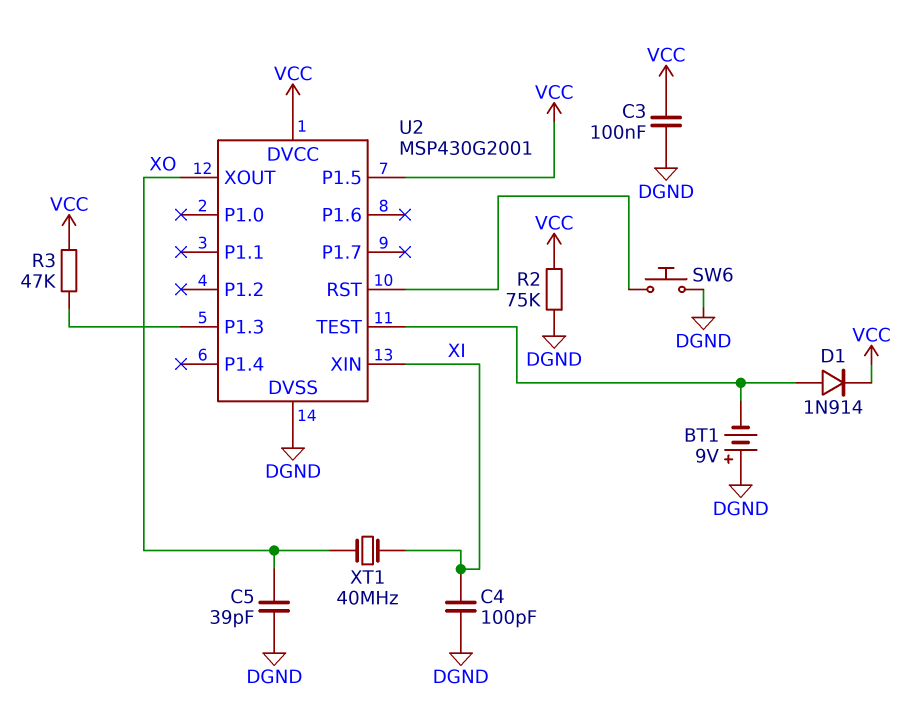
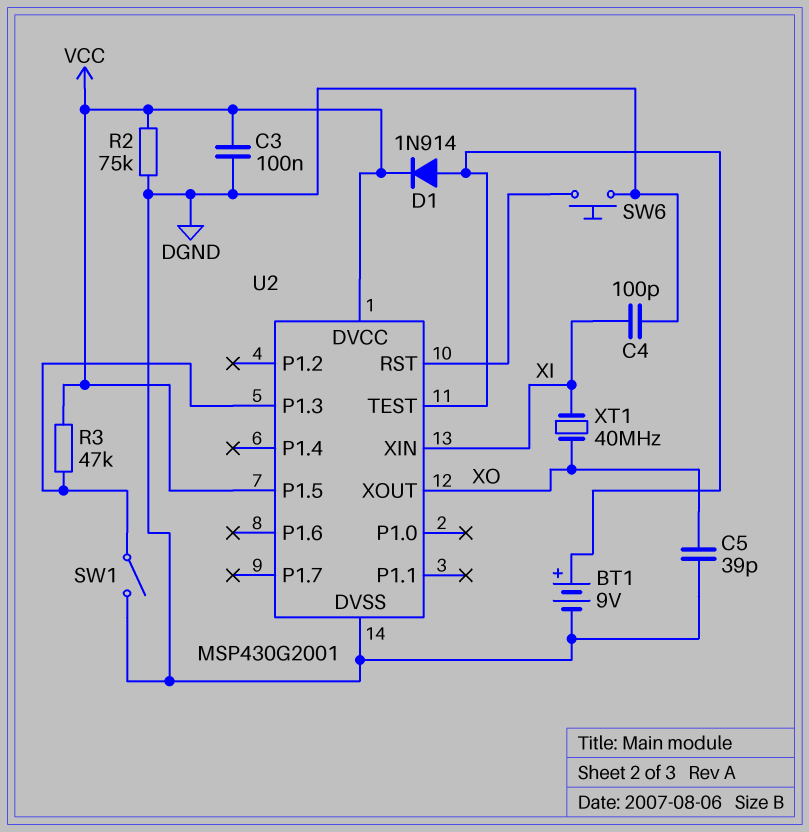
BT1: 9V (plus DGND, minus U2/TEST) -> 9V (plus U2/TEST, minus DGND)
SW1: none -> switch (DGND, U2/P1.3)

